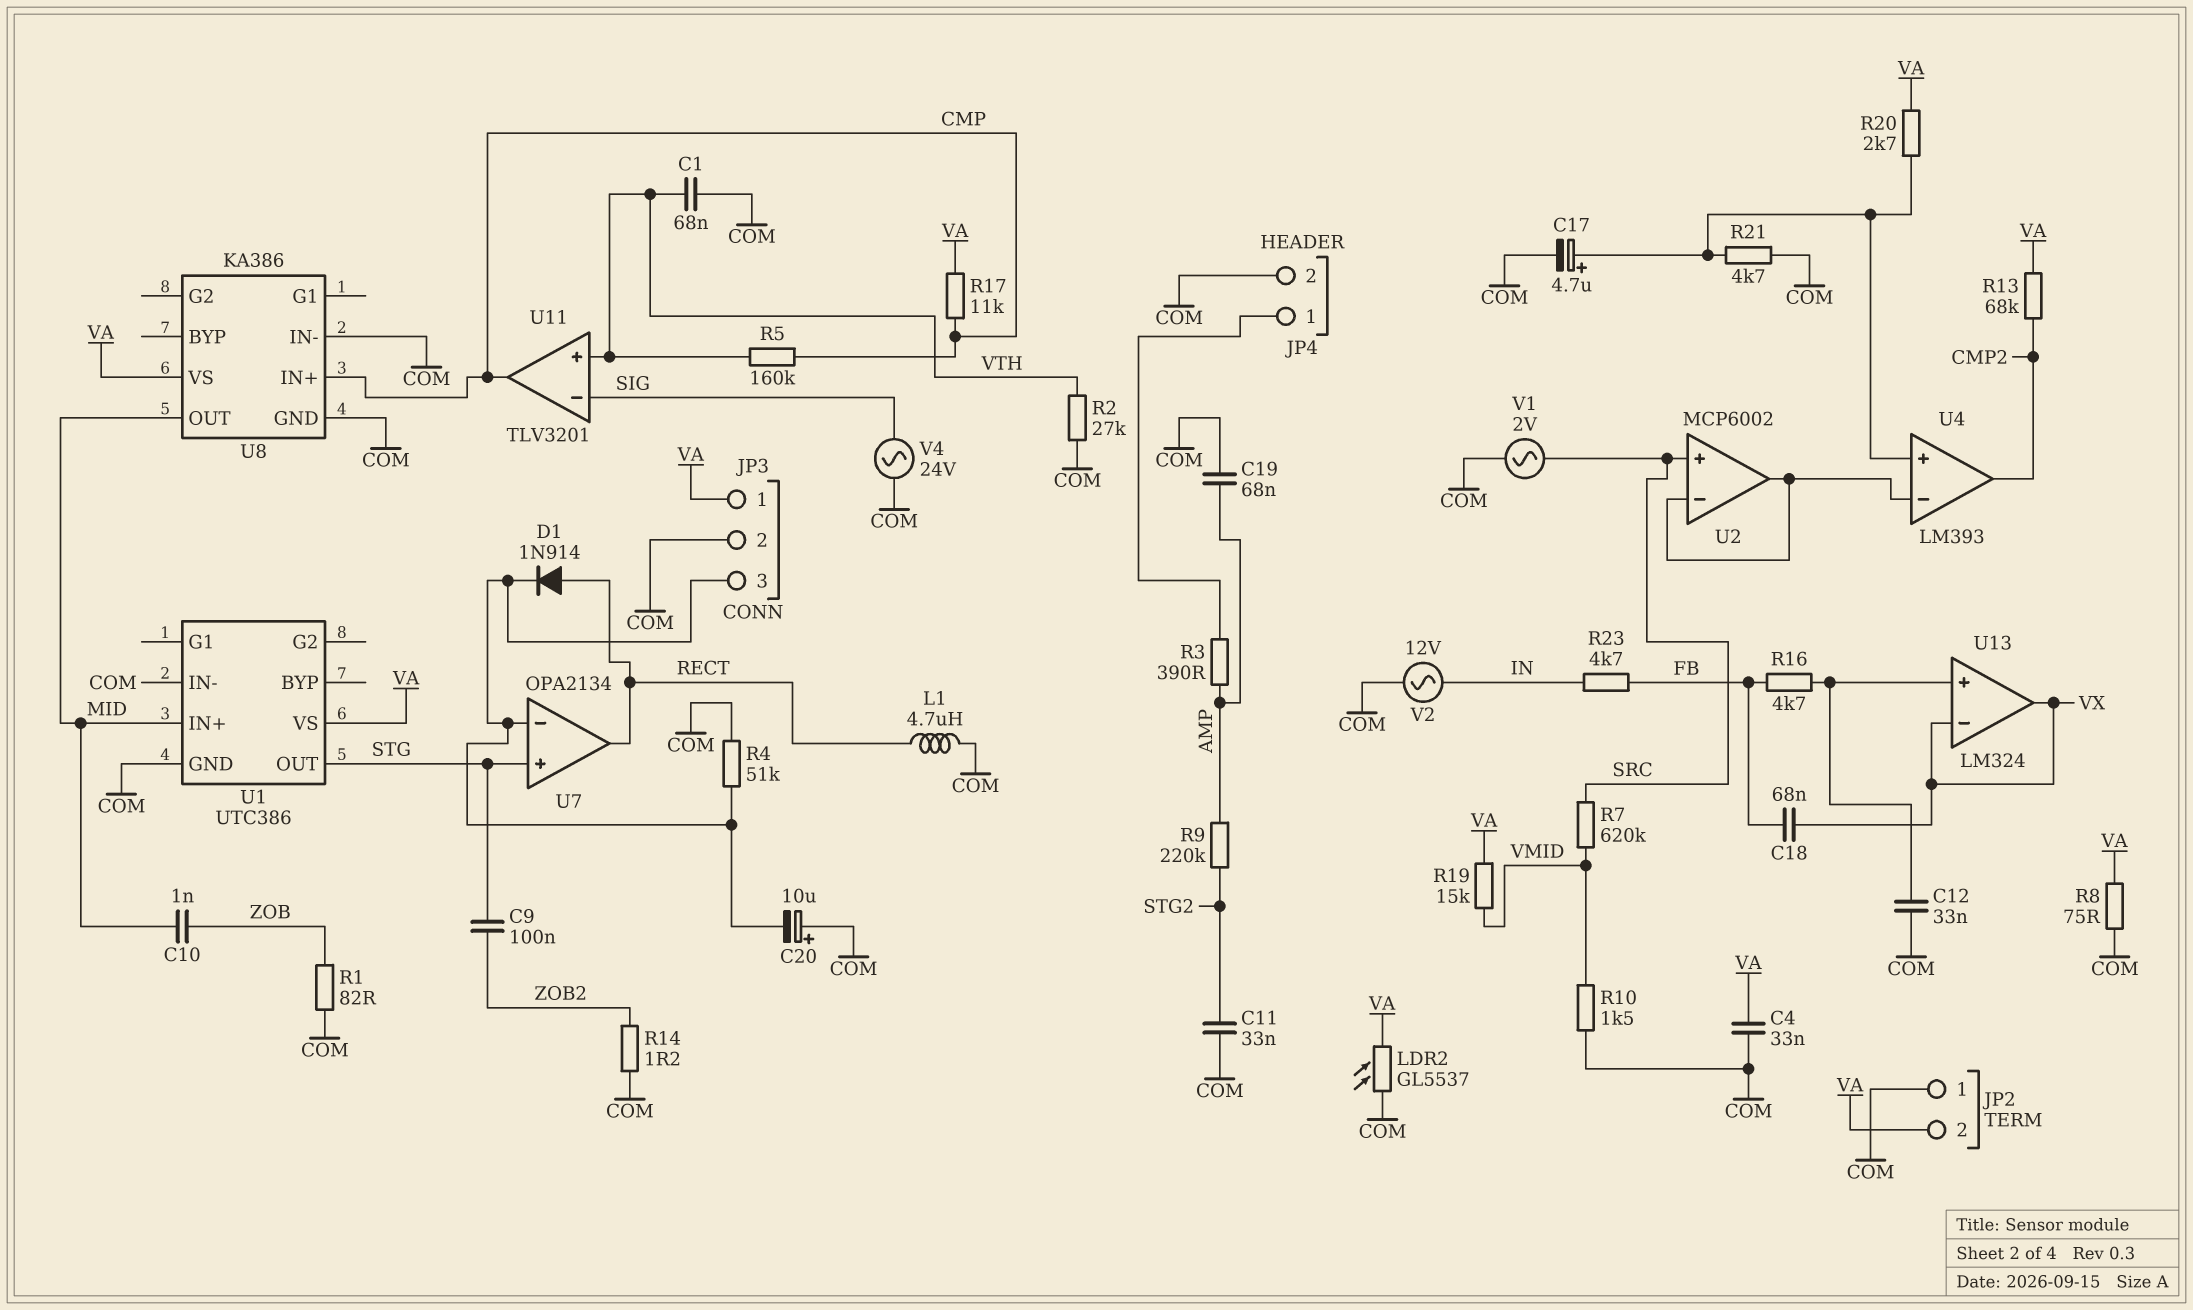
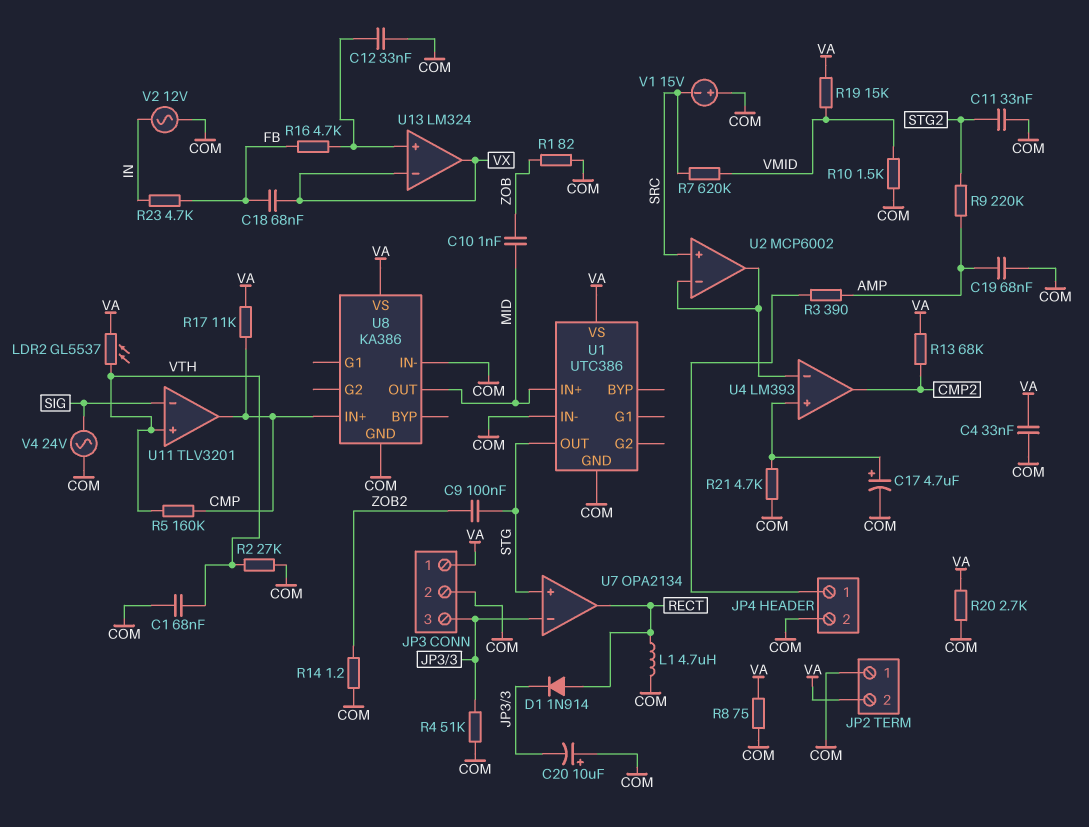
LDR2: GL5537 (COM, VA) -> GL5537 (VA, VTH)
R20: 2.7k (U4/in+, VA) -> 2.7k (COM, VA)
V1: AC 2V (COM, SRC) -> 15V (plus COM, minus SRC)

